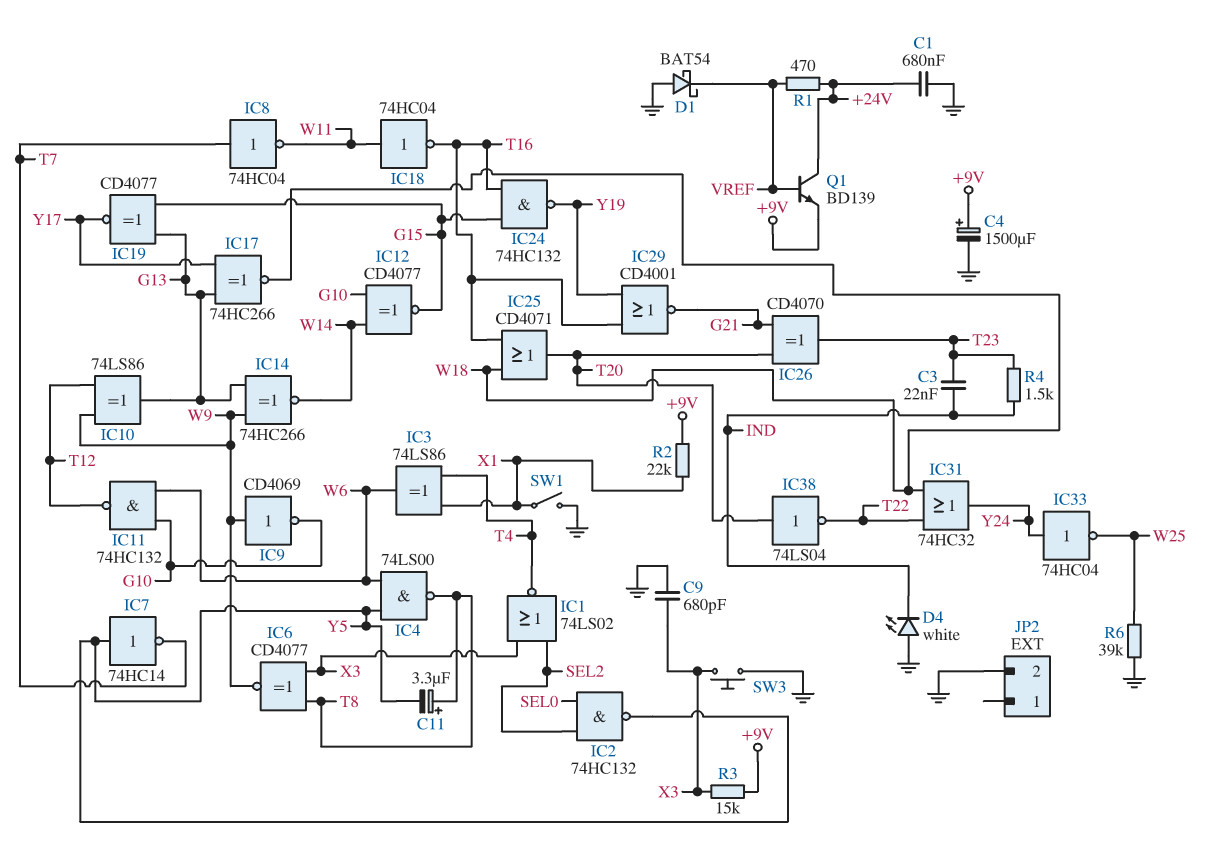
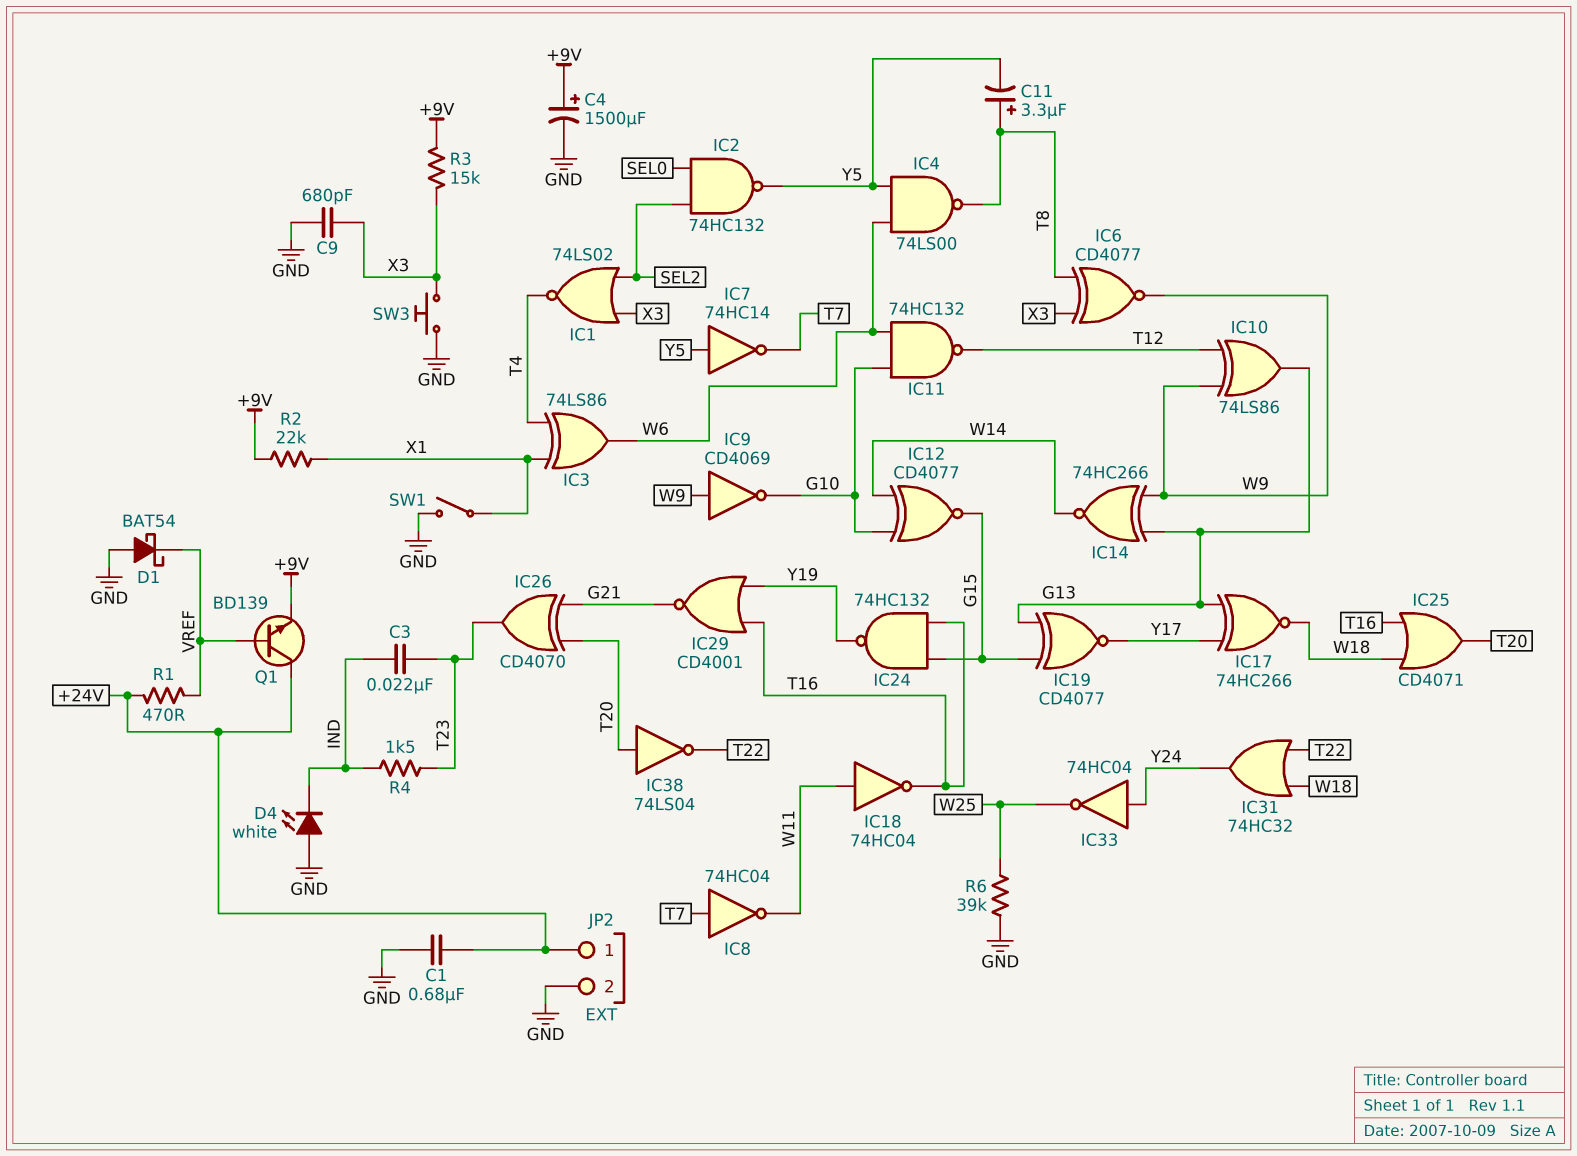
JP2 pin 1: none -> +24V

